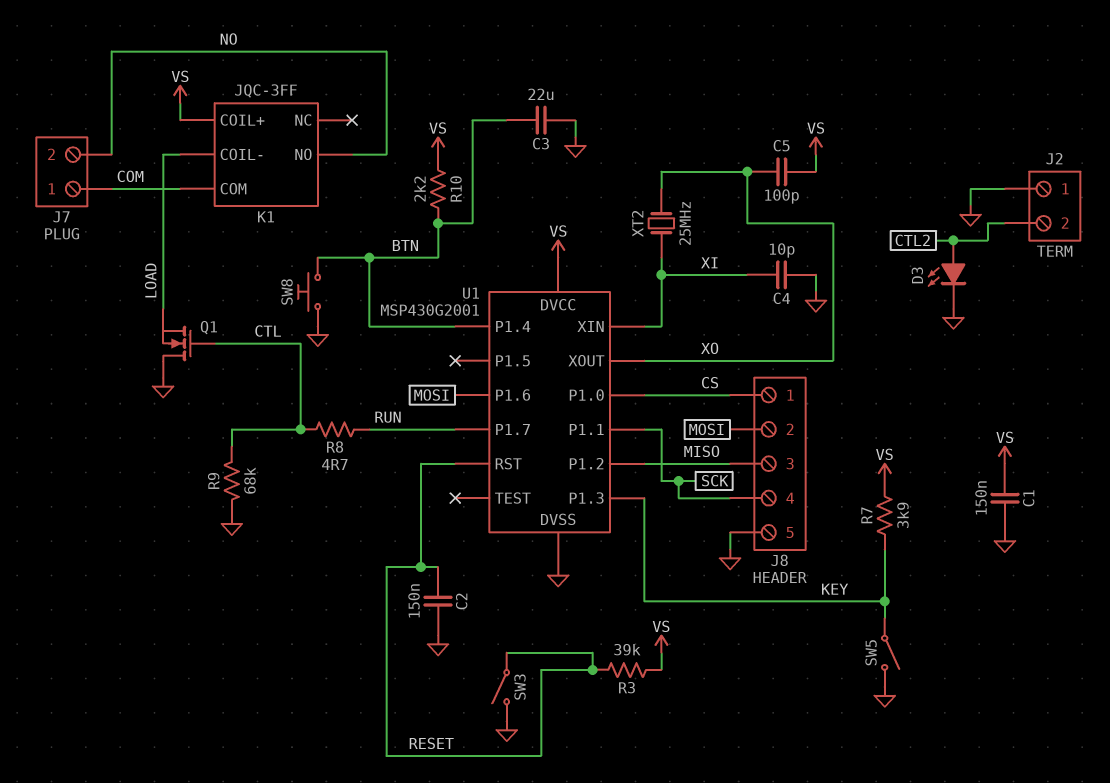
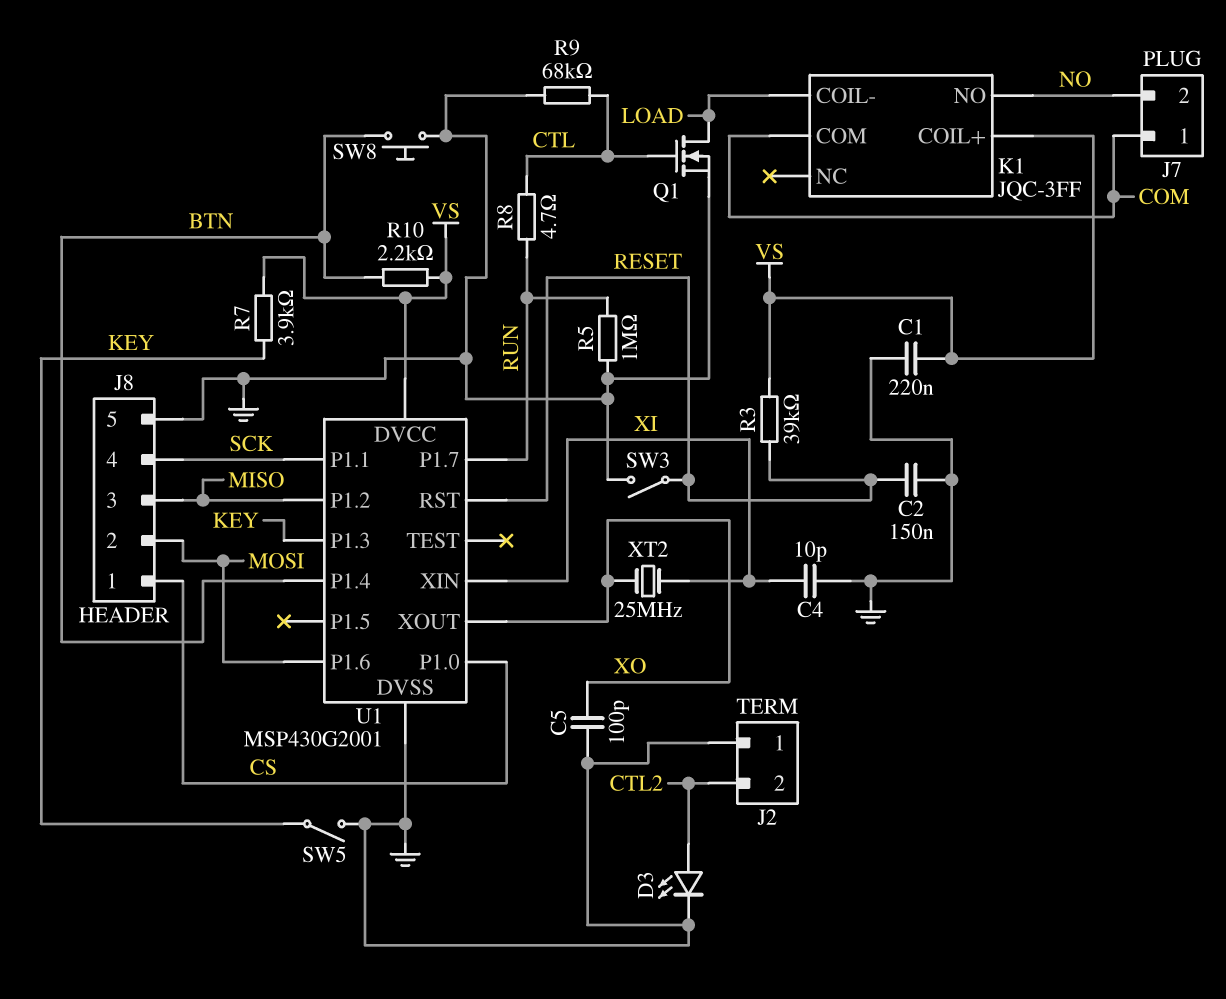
C1: 150nF (GND, VS) -> 220nF (GND, VS)
C3: 22uF (BTN, GND) -> none
C5: 100pF (VS, XO) -> 100pF (GND, XO)
Q1: NMOS (G CTL, D GND, S LOAD) -> NMOS (G CTL, D LOAD, S GND)
R5: none -> 1M (GND, RUN)

